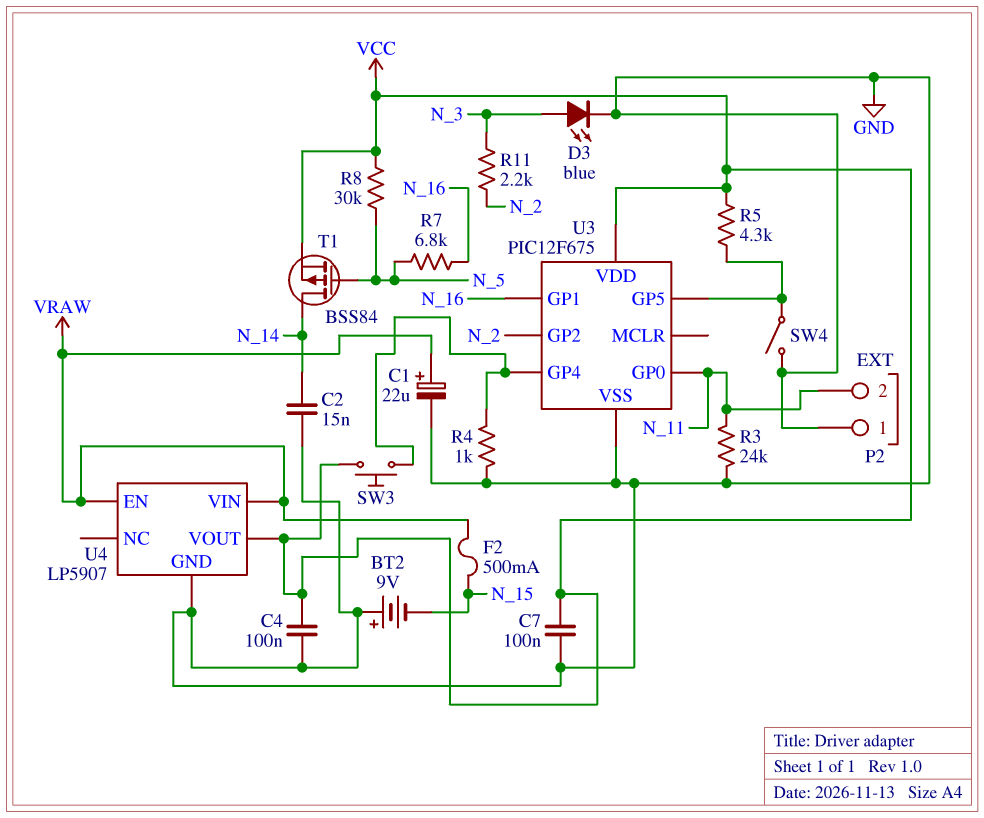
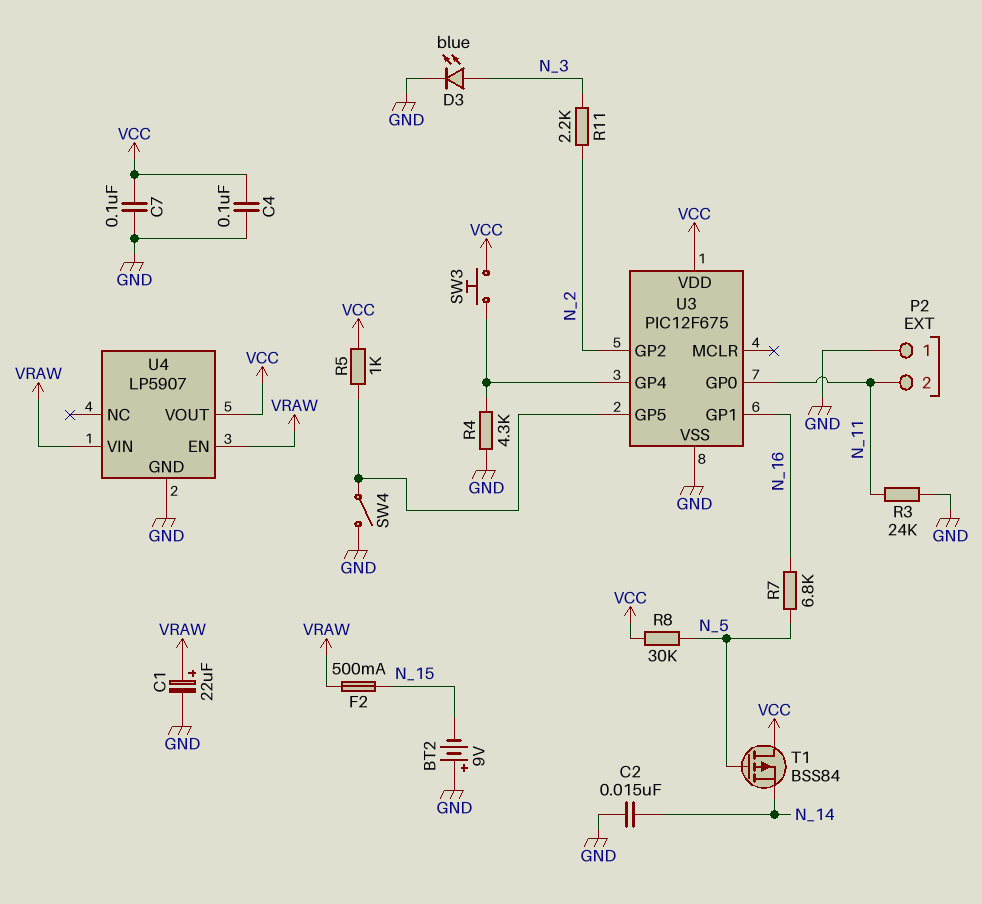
R4: 1k (GND, U3/GP4) -> 4.3k (GND, U3/GP4)
R5: 4.3k (U3/GP5, VCC) -> 1k (U3/GP5, VCC)
T1: PMOS BSS84 (G N_5, D N_14, S VCC) -> PMOS BSS84 (G N_5, D VCC, S N_14)

